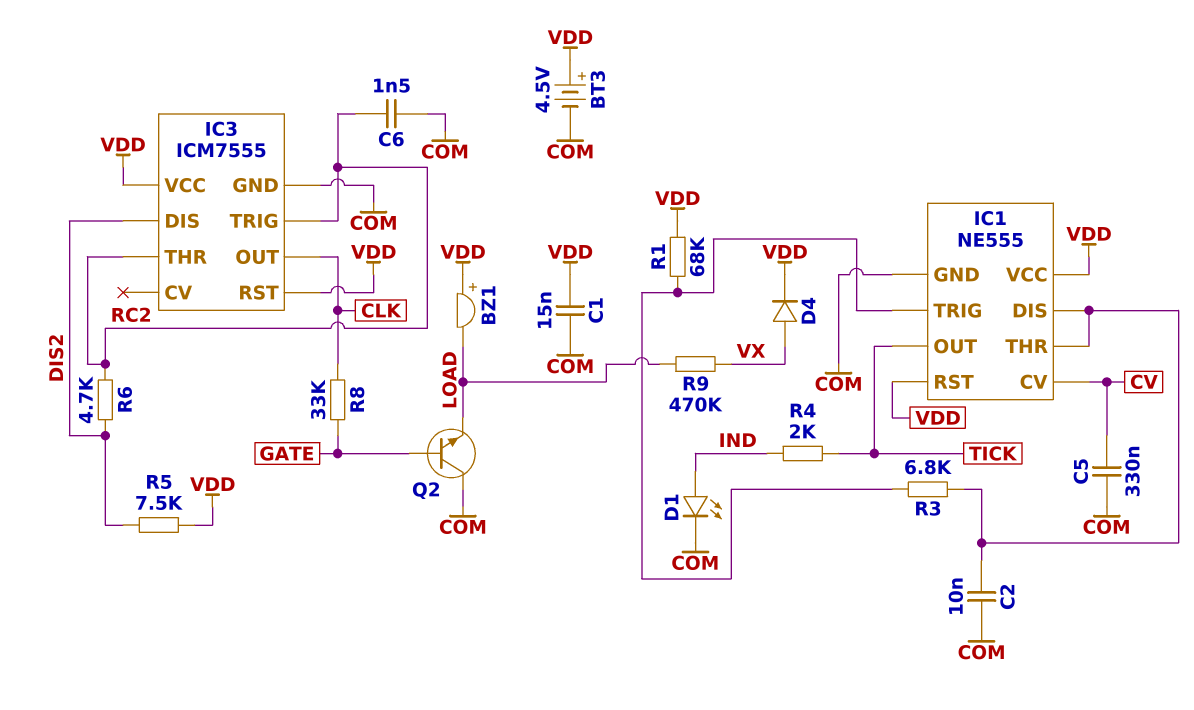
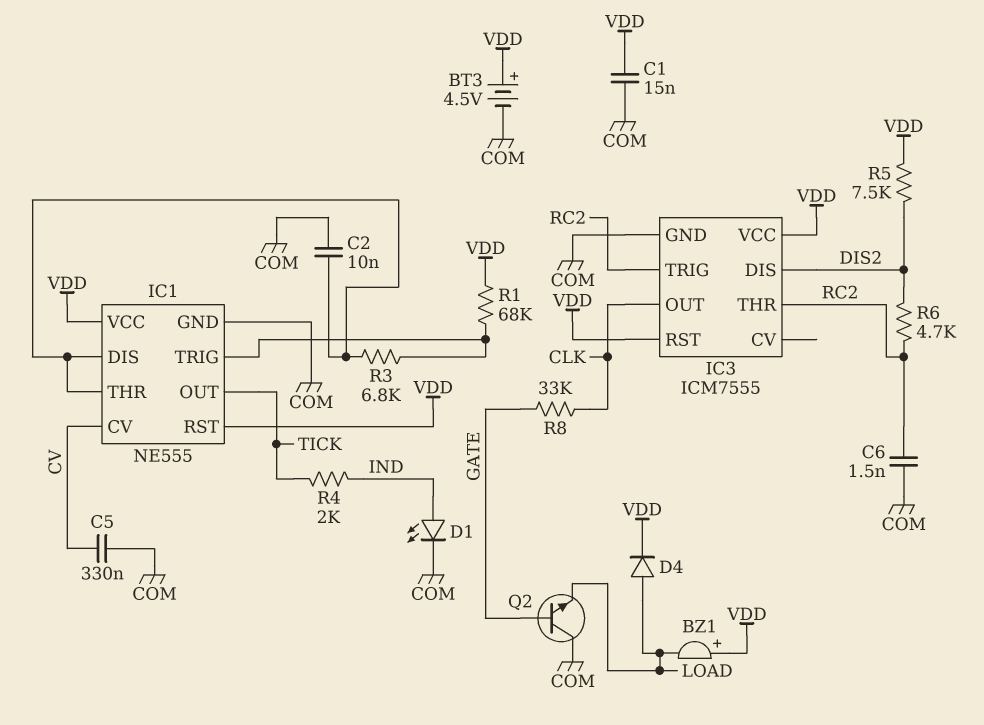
D4: diode (A VX, K VDD) -> diode (A LOAD, K VDD)
R9: 470k (LOAD, VX) -> none

